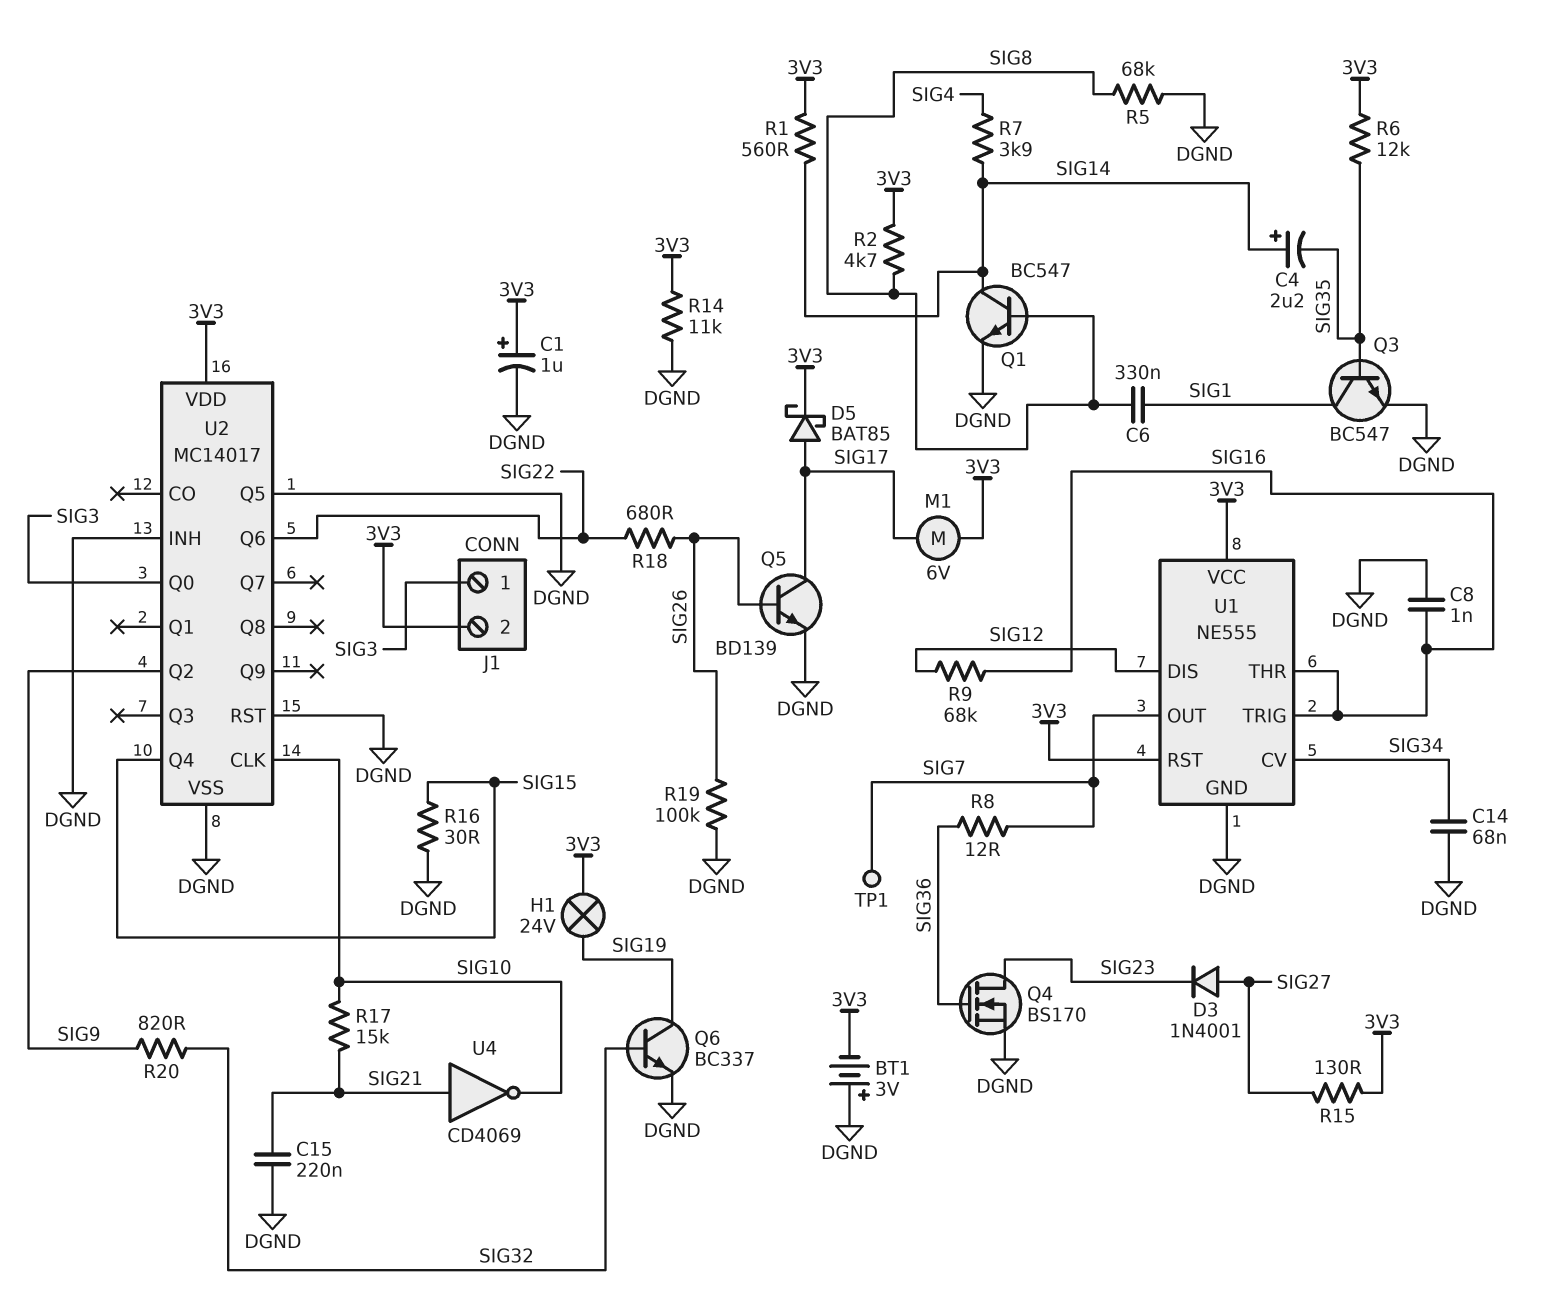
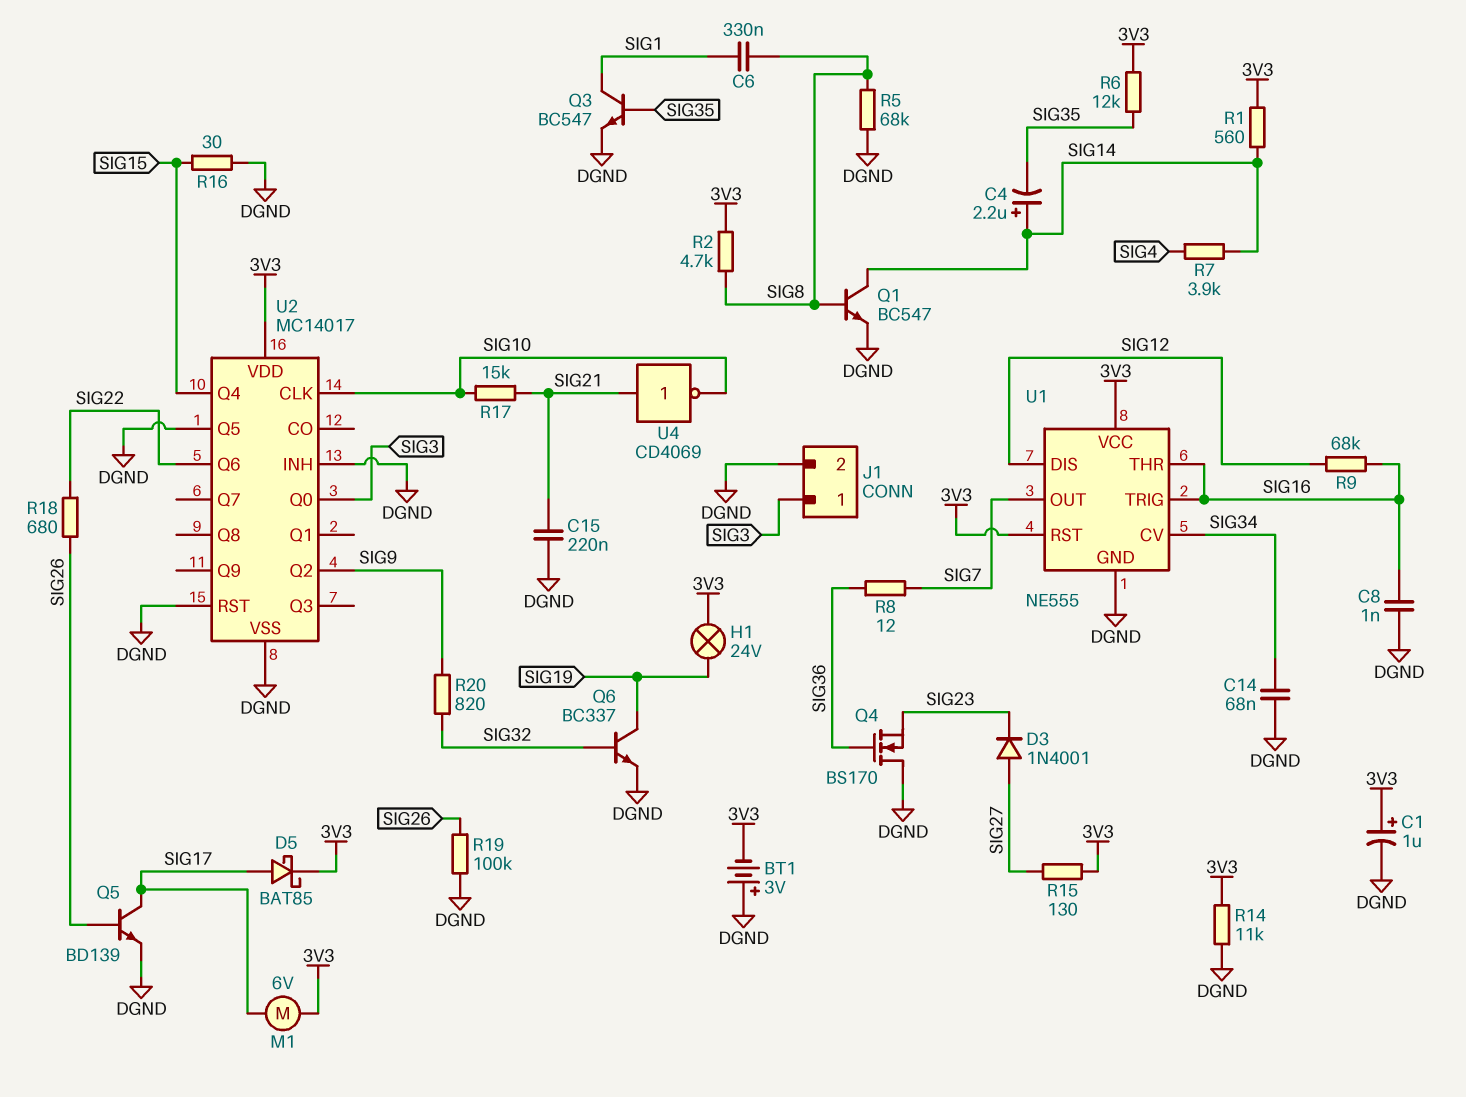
J1 pin 2: 3V3 -> DGND
Q4: NMOS BS170 (G SIG36, D SIG23, S DGND) -> NMOS BS170 (G SIG36, D DGND, S SIG23)
TP1: test point (SIG7) -> none

